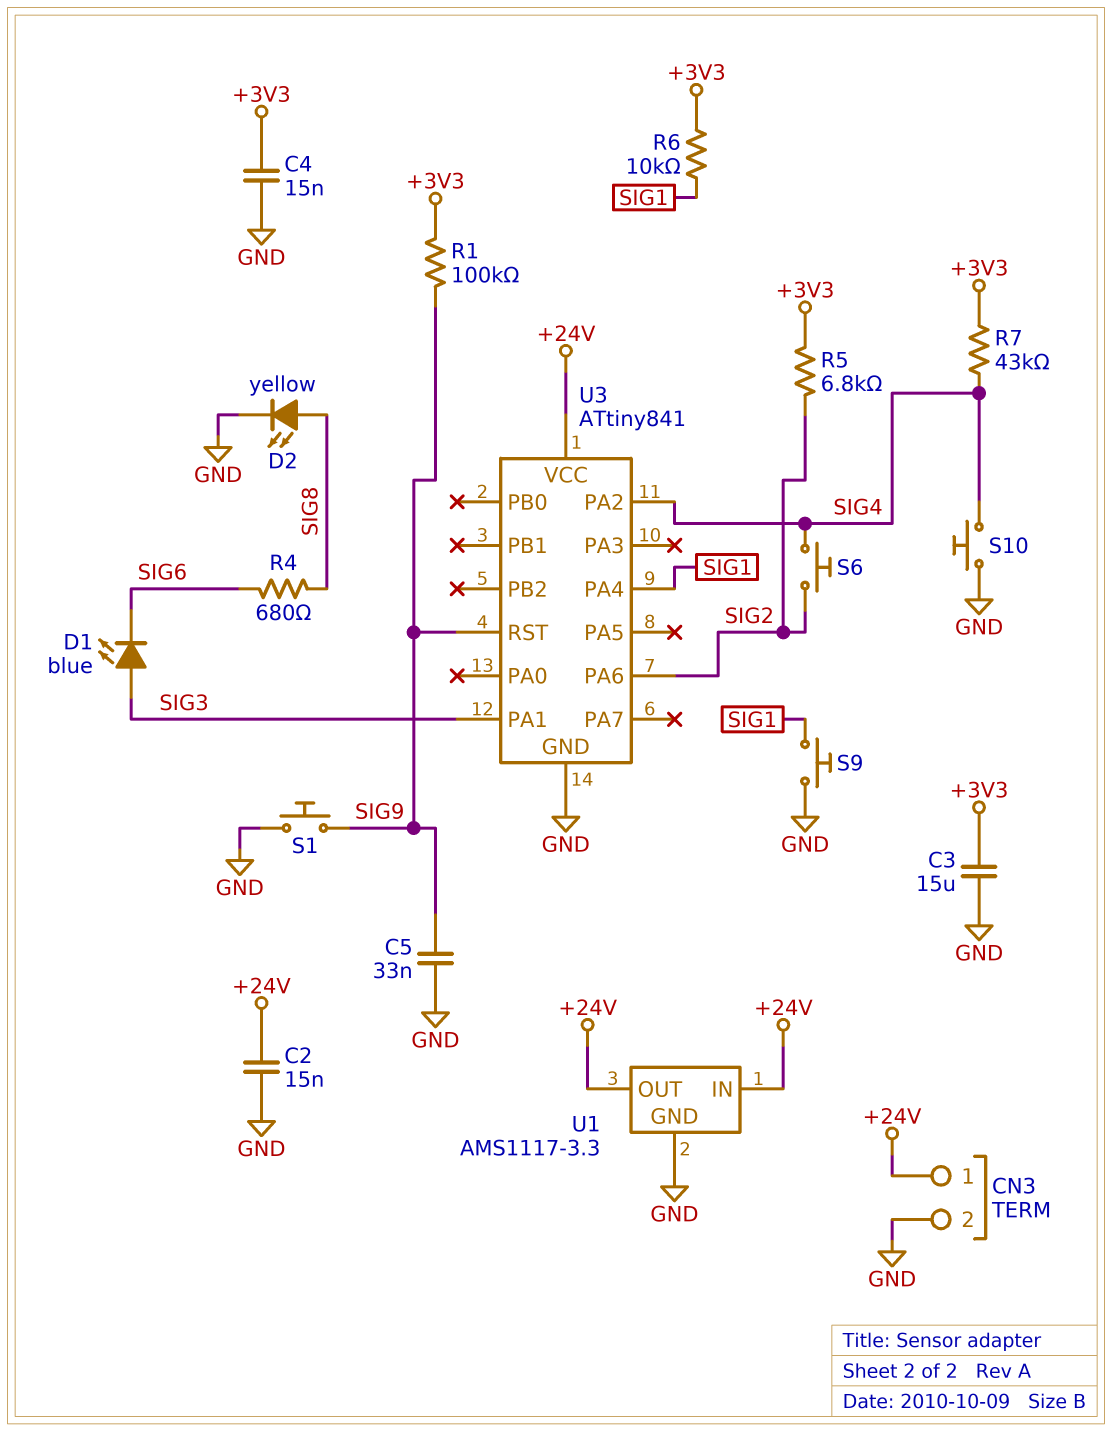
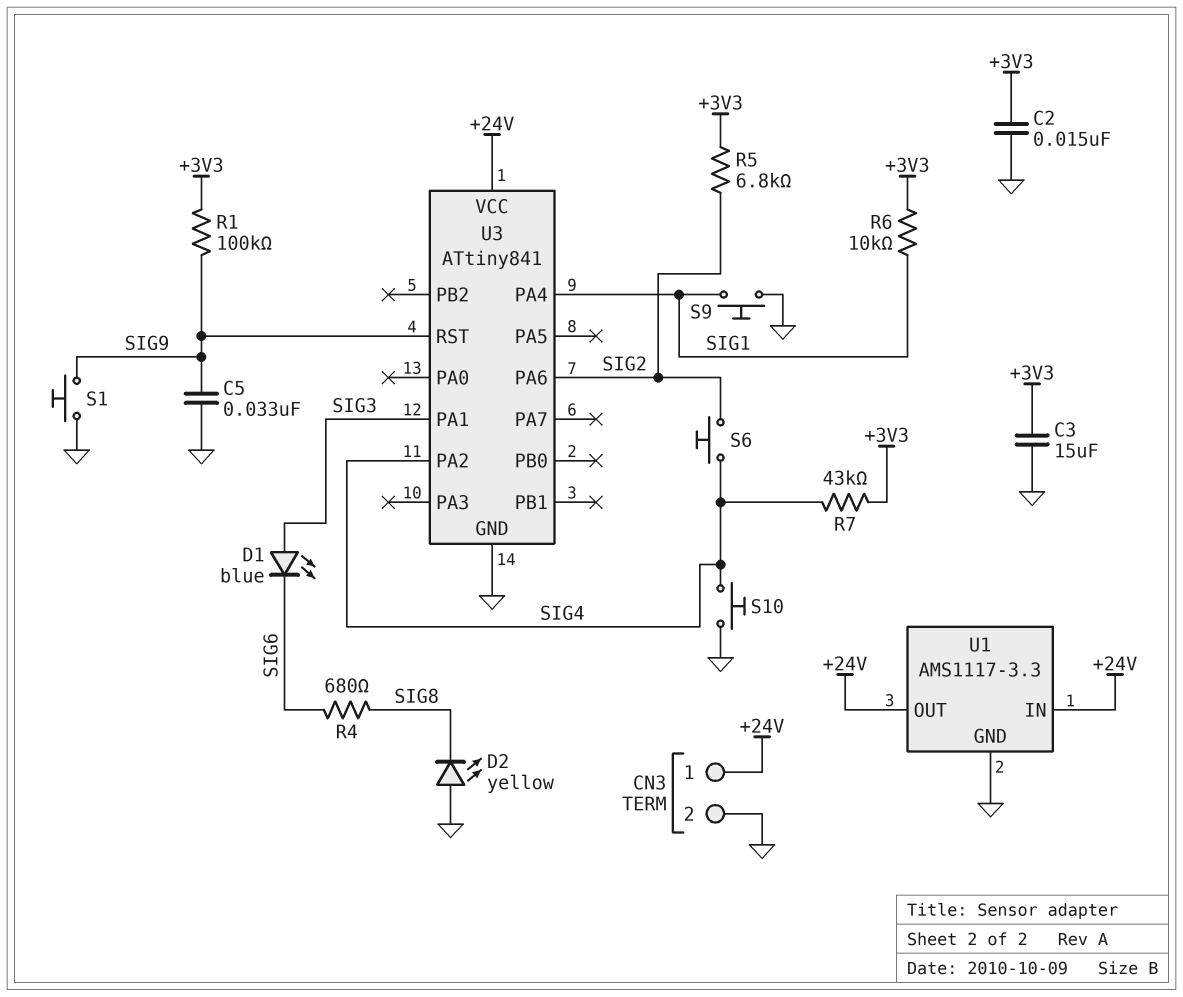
C2: 15nF (+24V, GND) -> 15nF (+3V3, GND)
C4: 15nF (+3V3, GND) -> none
D2: LED yellow (A SIG8, K GND) -> LED yellow (A GND, K SIG8)

